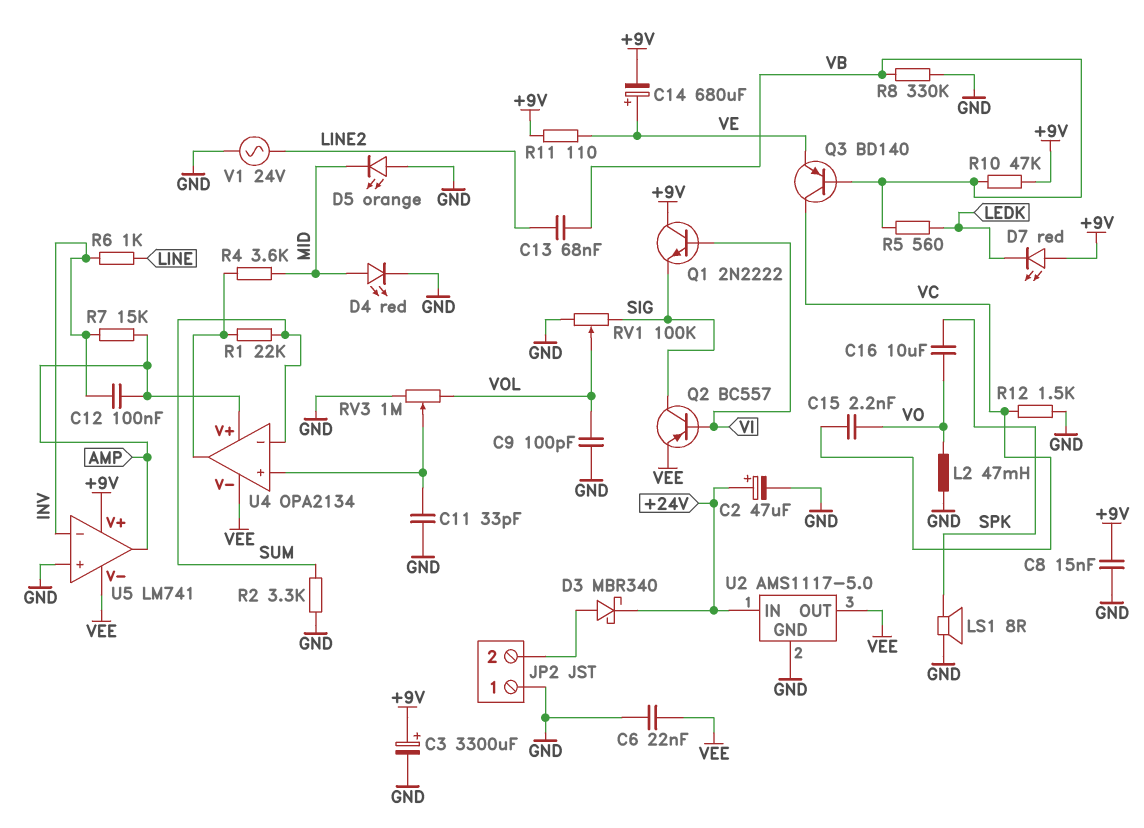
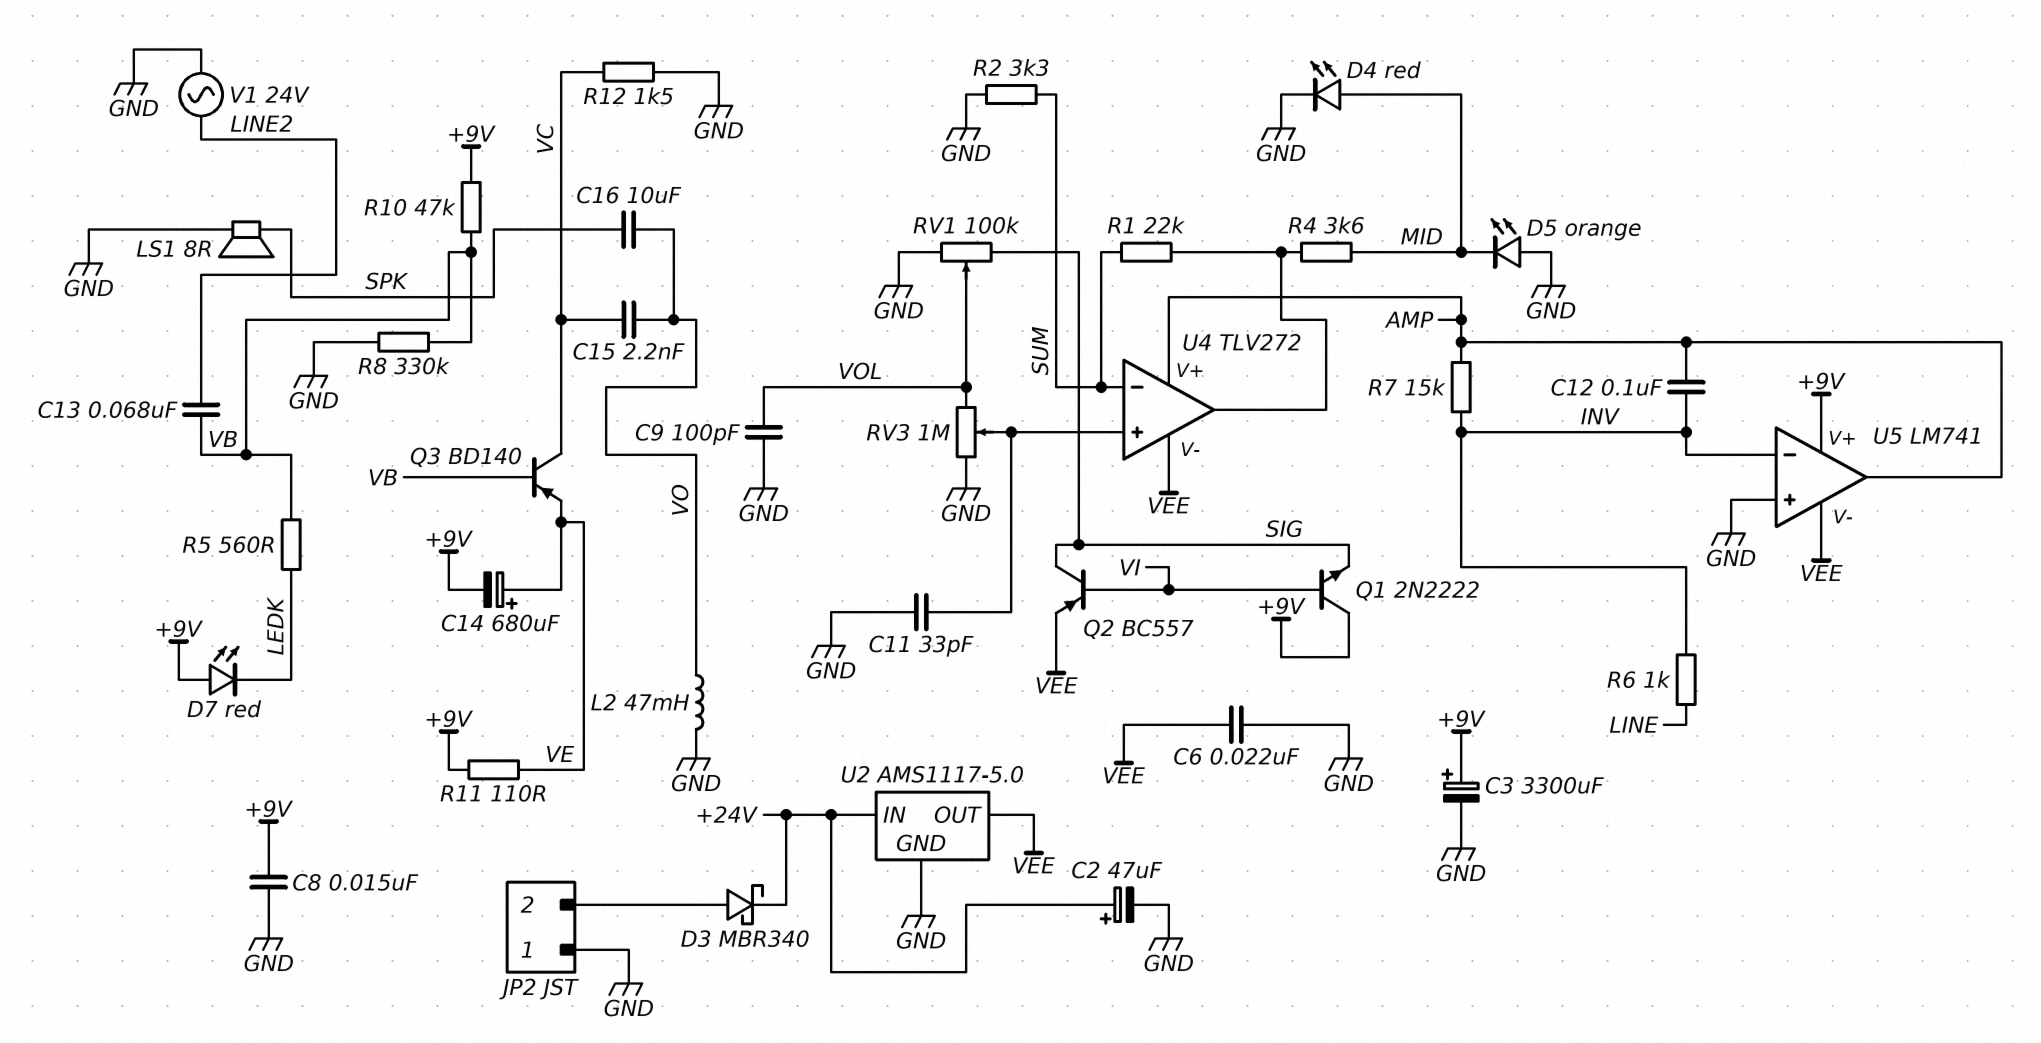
U4: OPA2134 -> TLV272

